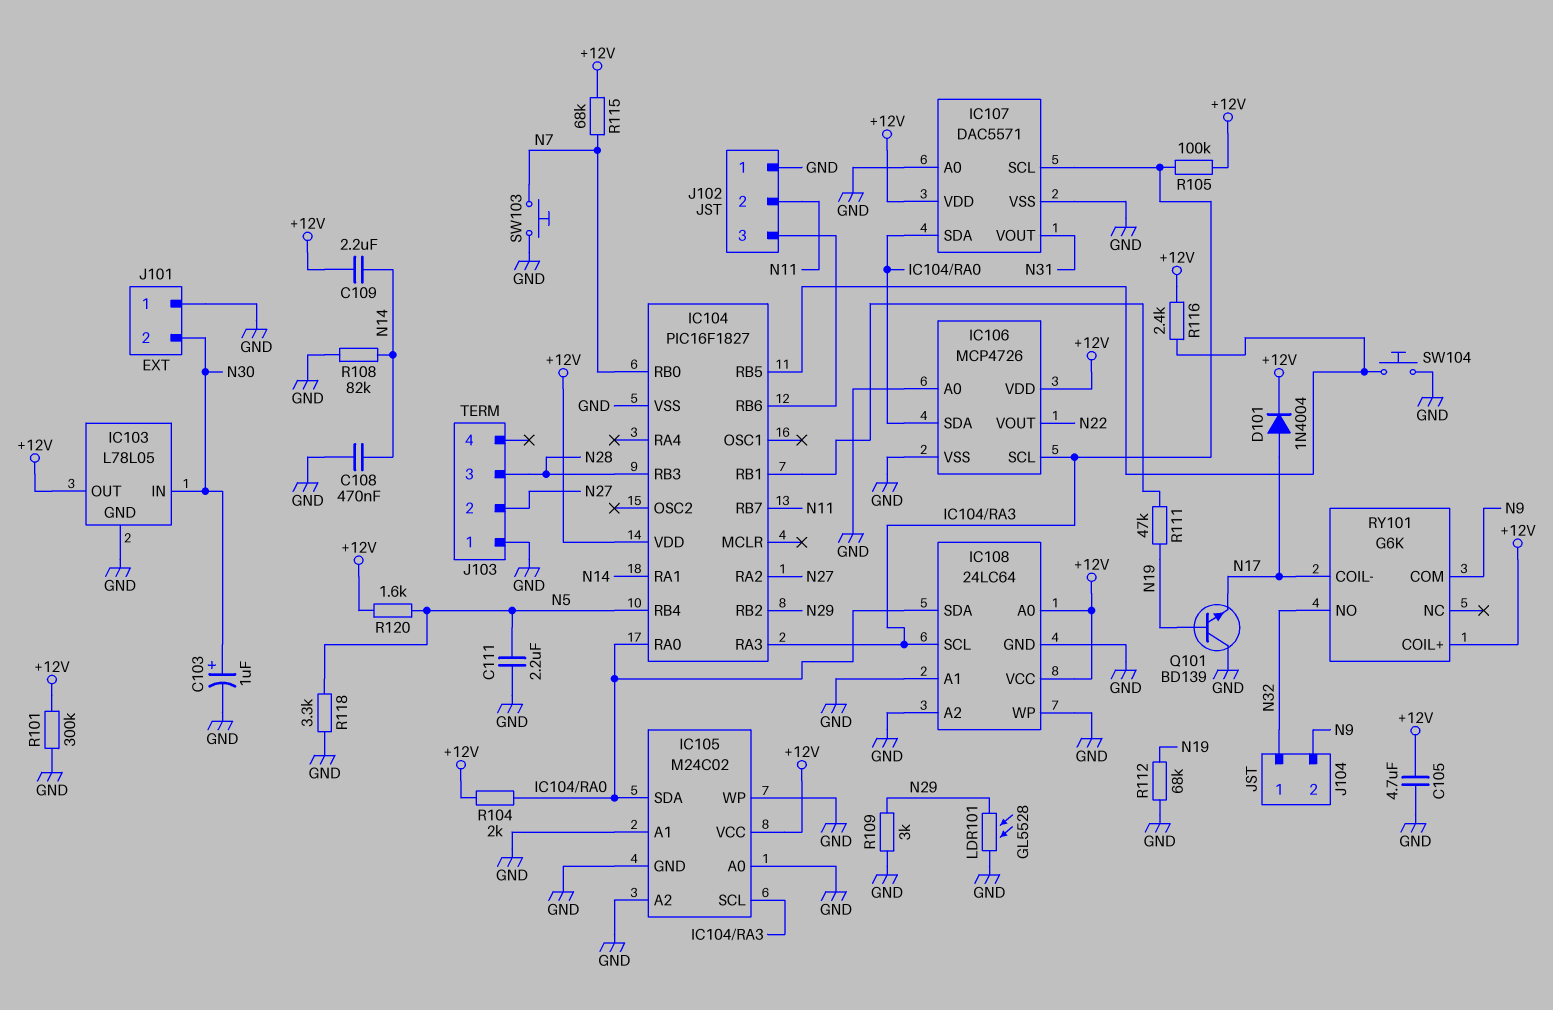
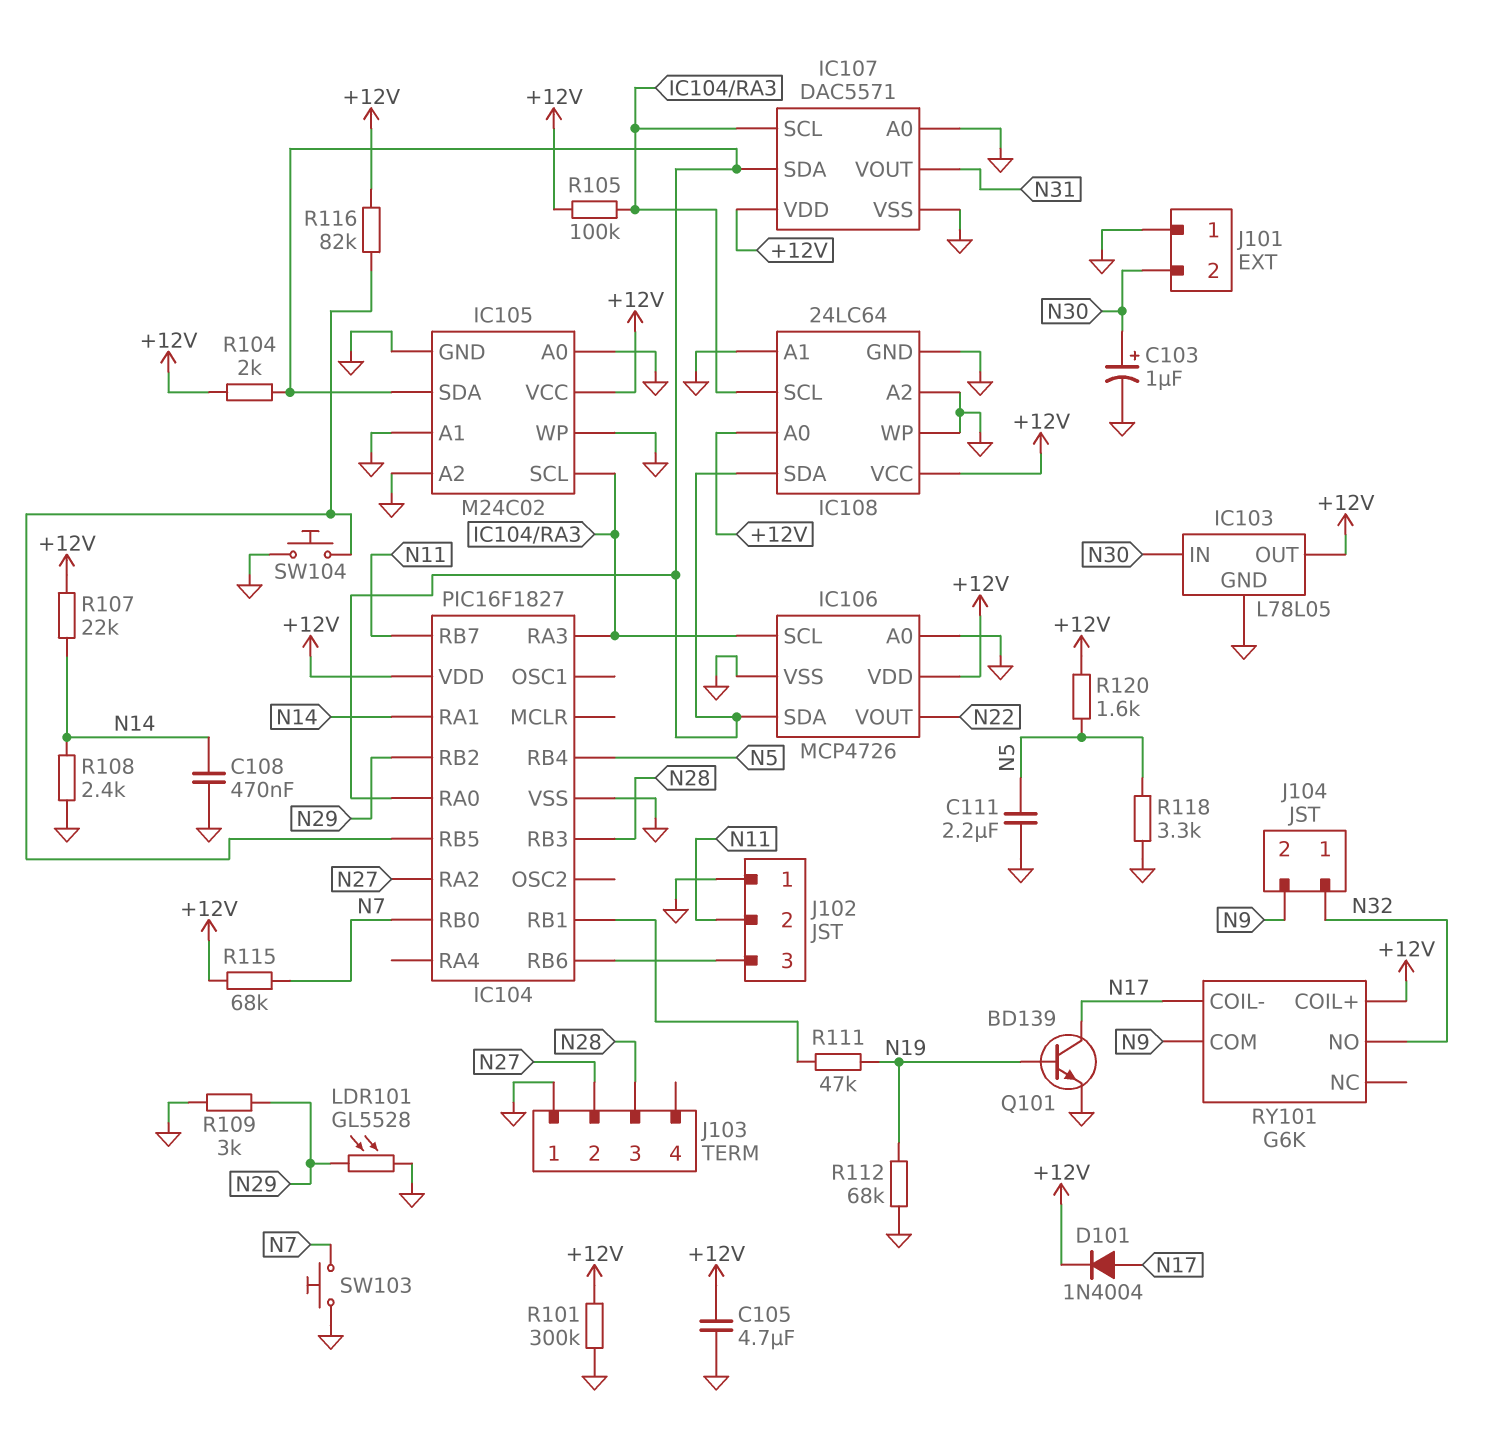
C109: 2.2uF (+12V, N14) -> none
Q101: NPN BD139 (B N19, C GND, E N17) -> NPN BD139 (B N19, C N17, E GND)
R107: none -> 22k (+12V, N14)
R108: 82k (GND, N14) -> 2.4k (GND, N14)
R116: 2.4k (+12V, IC104/RB5) -> 82k (+12V, IC104/RB5)

